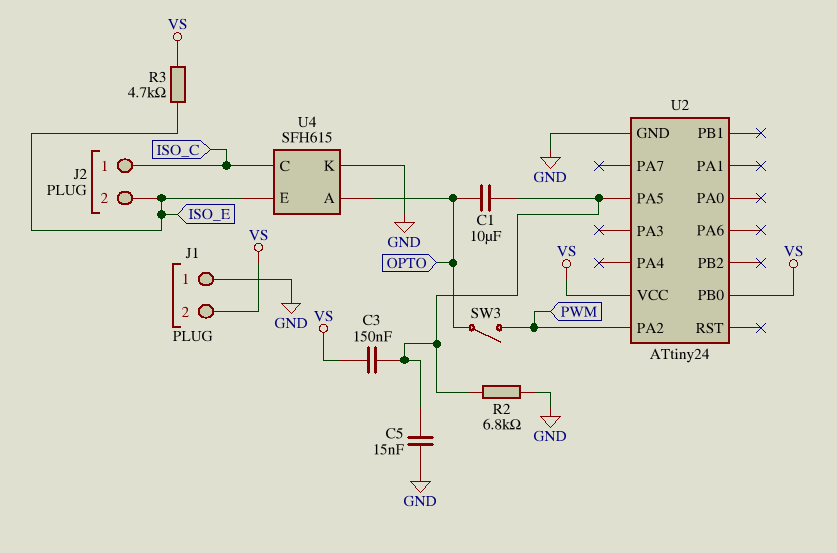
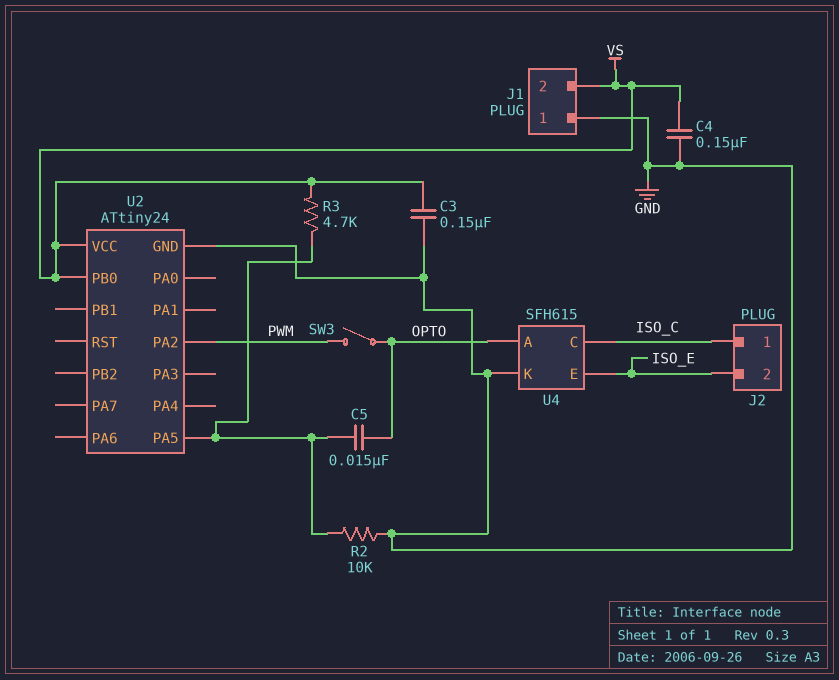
C1: 10uF (OPTO, U2/PA5) -> none
C3: 150nF (U2/PA5, VS) -> 150nF (GND, VS)
C4: none -> 150nF (GND, VS)
C5: 15nF (GND, U2/PA5) -> 15nF (OPTO, U2/PA5)
R2: 6.8k (GND, U2/PA5) -> 10k (GND, U2/PA5)
R3: 4.7k (ISO_E, VS) -> 4.7k (U2/PA5, VS)

